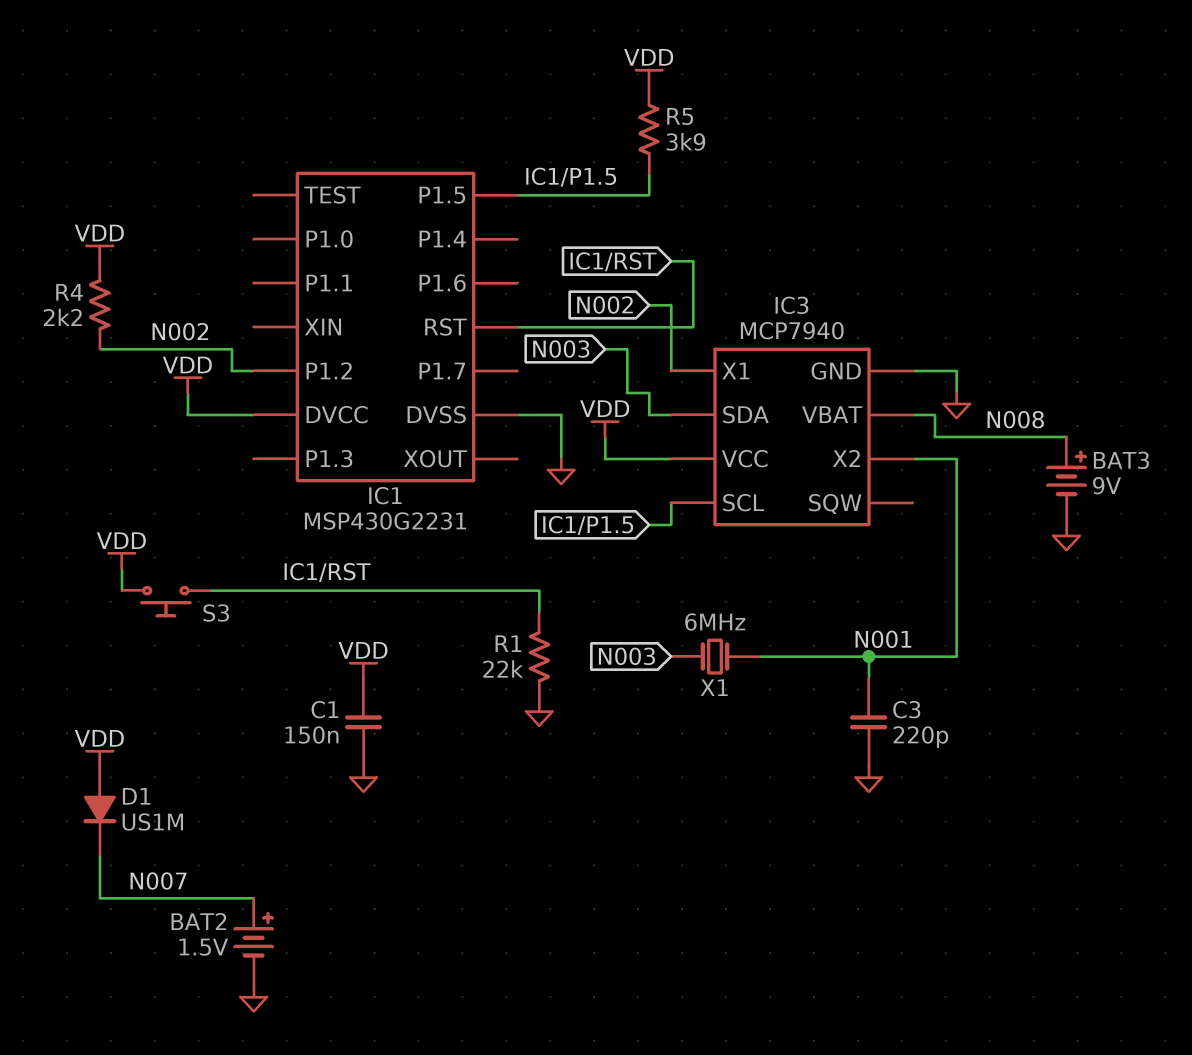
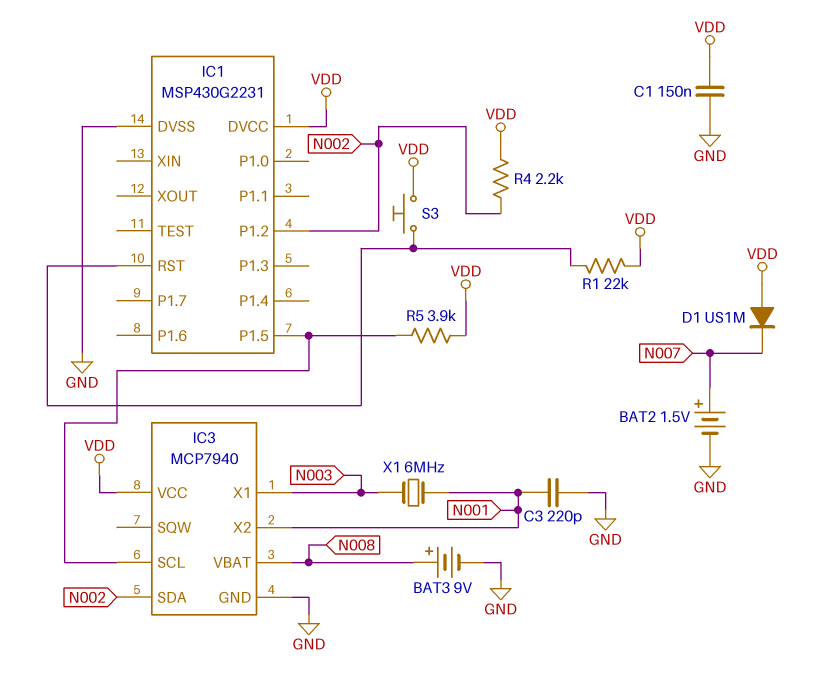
IC3 pin SDA: N003 -> N002
IC3 pin X1: N002 -> N003
R1: 22k (GND, IC1/RST) -> 22k (IC1/RST, VDD)

